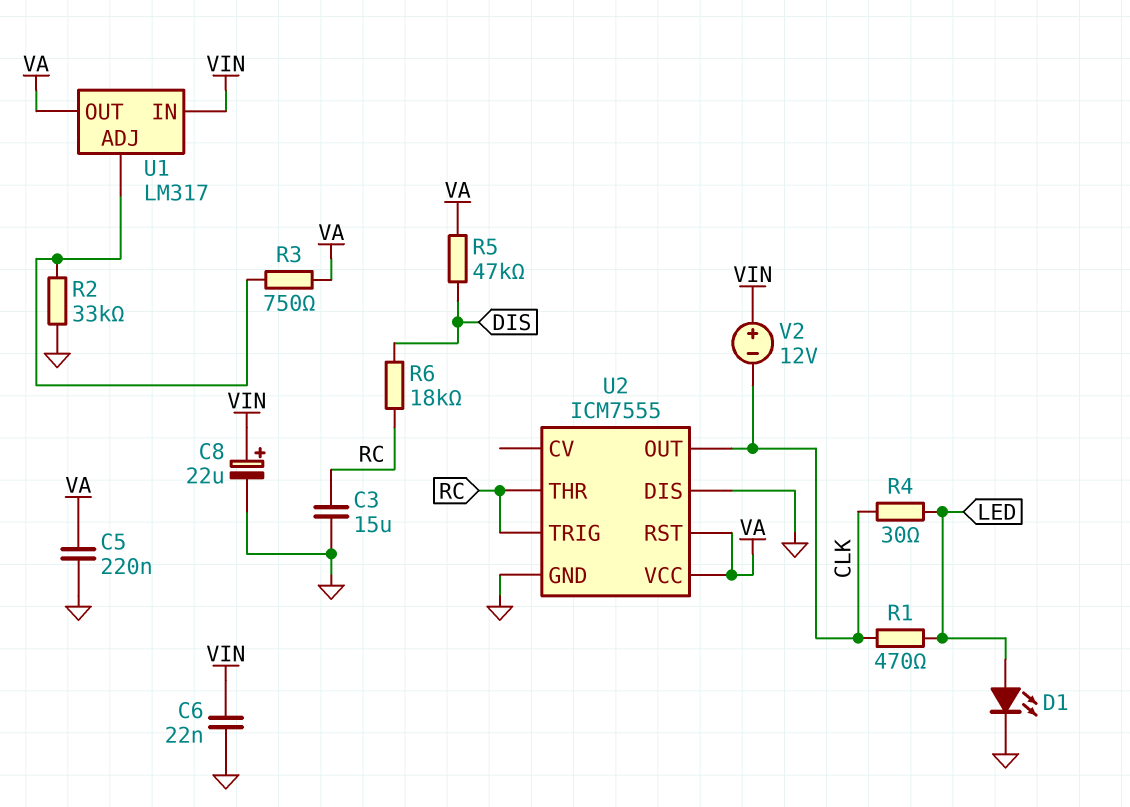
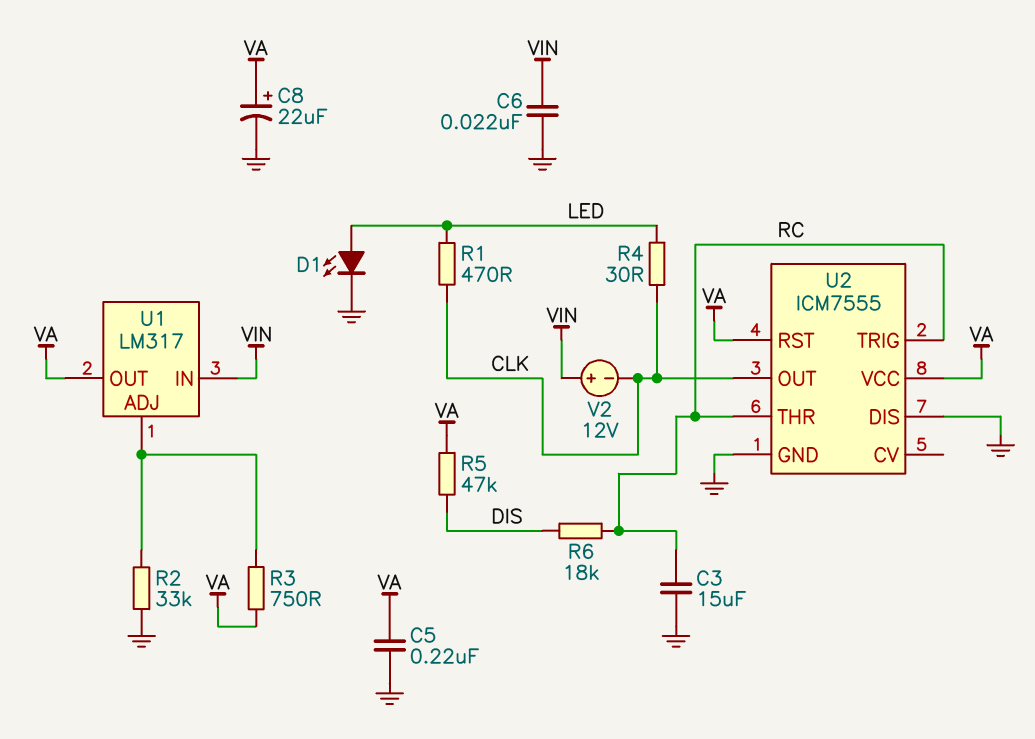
C8: 22uF (plus VIN, minus GND) -> 22uF (plus VA, minus GND)

